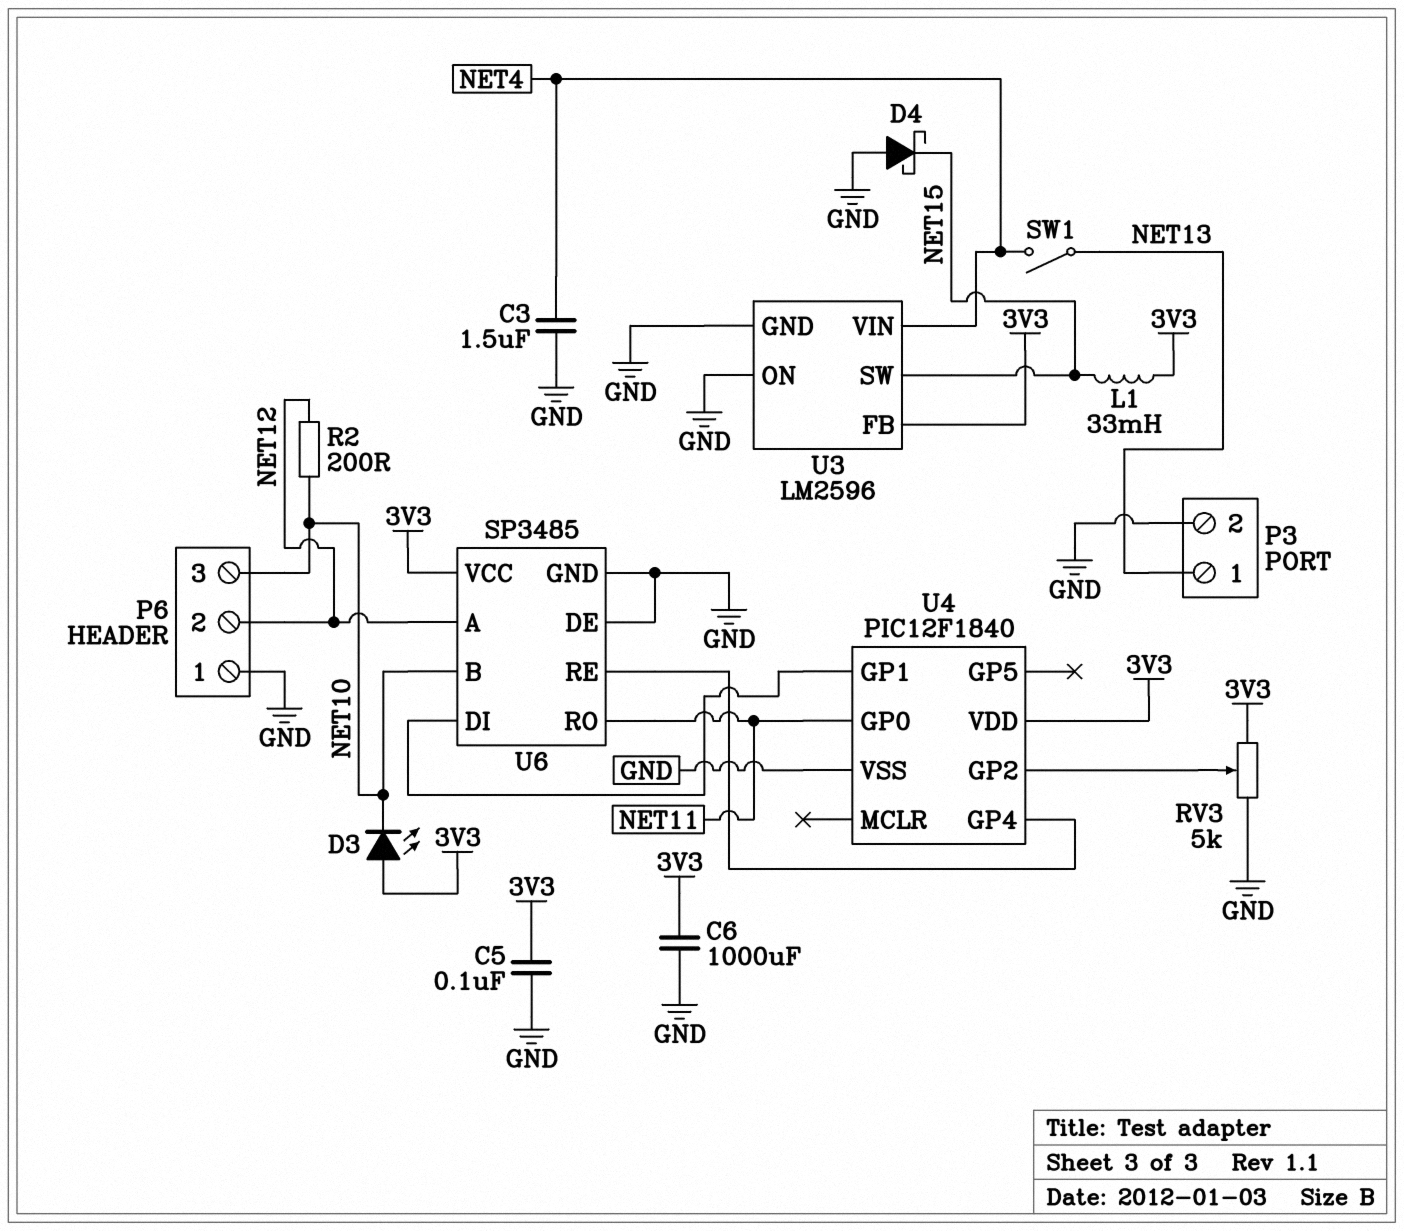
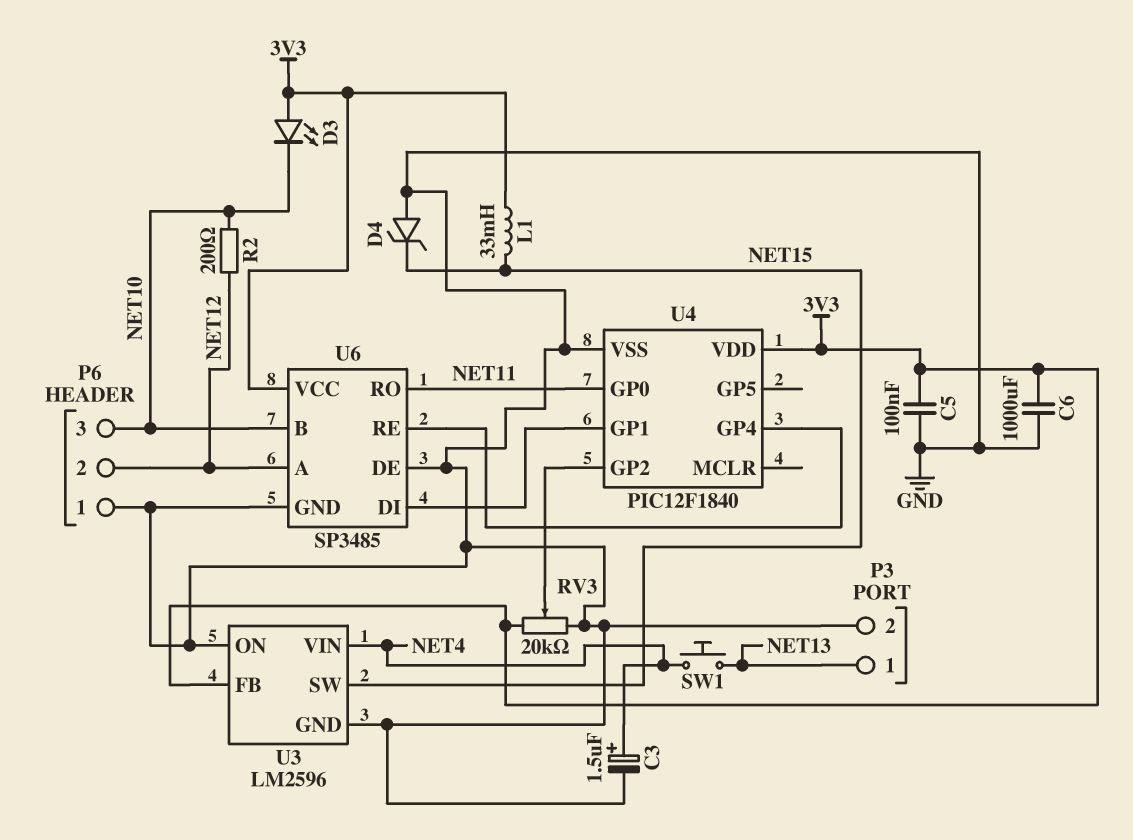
C3: 1.5uF (GND, NET4) -> 1.5uF (plus NET4, minus GND)
D4: schottky (A GND, K NET15) -> zener (A GND, K NET15)
RV3: 5k (3V3, GND, wiper U4/GP2) -> 20k (3V3, GND, wiper U4/GP2)
SW1: switch (NET4, NET13) -> button (NET4, NET13)

